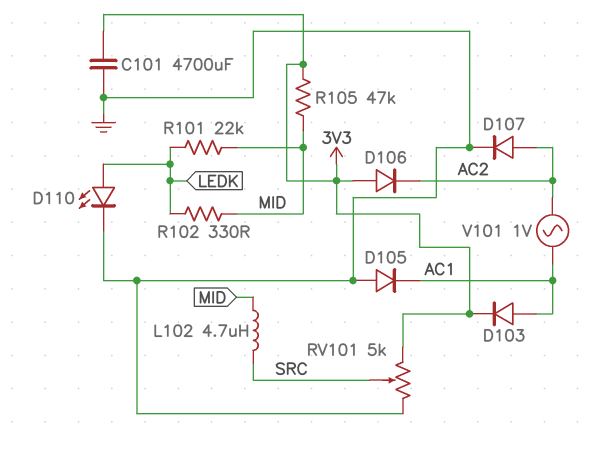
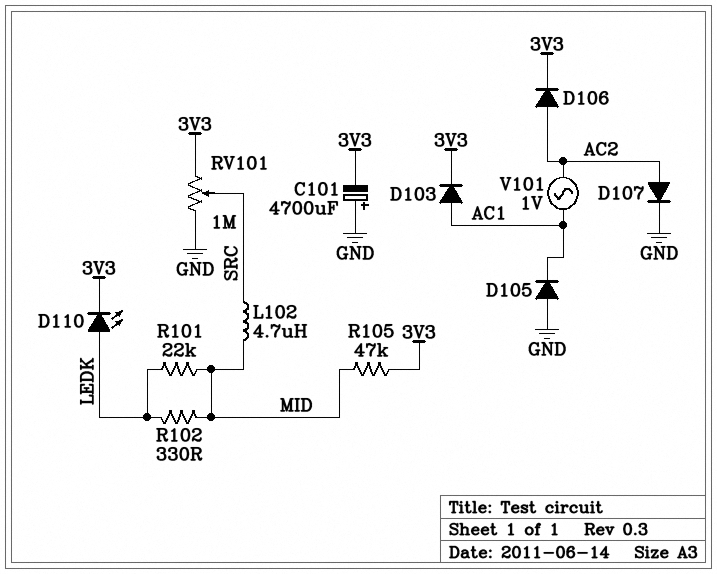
C101: 4700uF (3V3, GND) -> 4700uF (plus GND, minus 3V3)
D106: diode (A 3V3, K AC2) -> diode (A AC2, K 3V3)
D110: LED (A LEDK, K GND) -> LED (A LEDK, K 3V3)
RV101: 5k (3V3, GND, wiper SRC) -> 1M (3V3, GND, wiper SRC)

